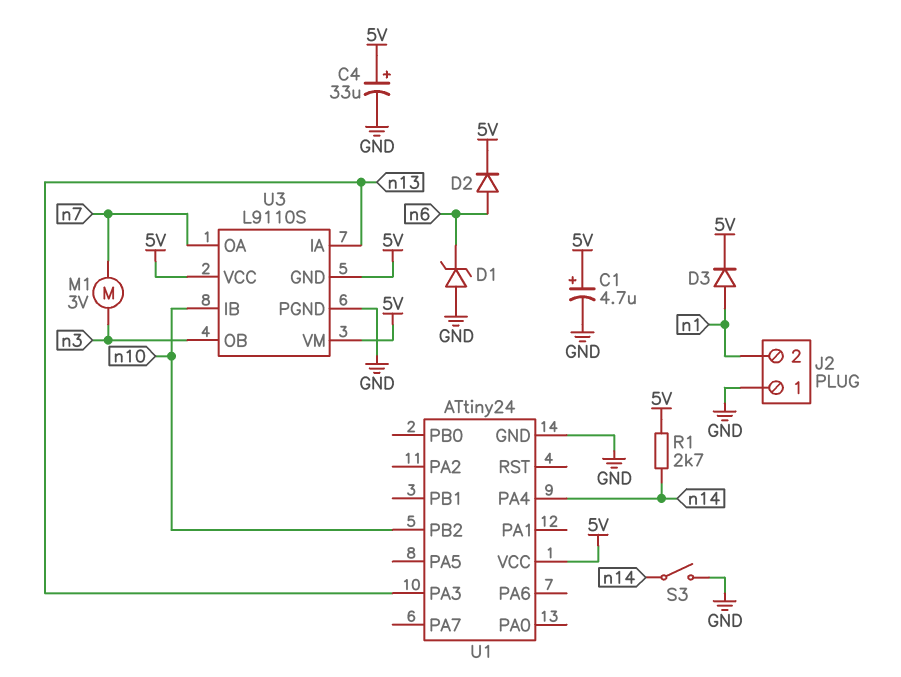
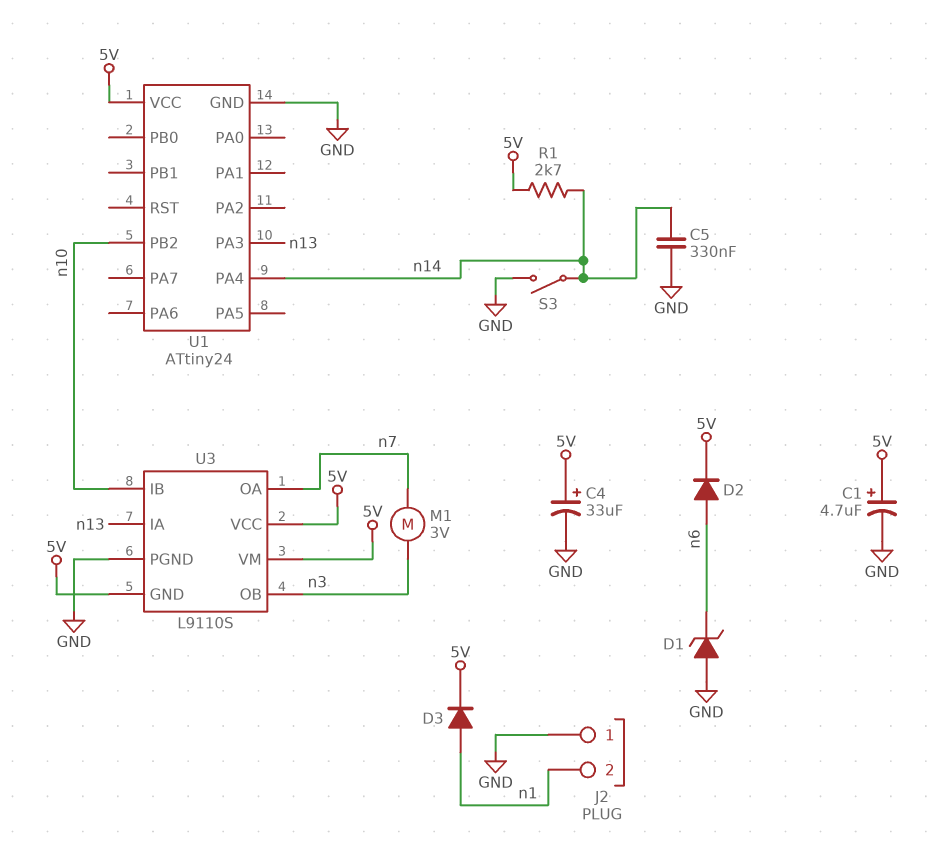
C5: none -> 330nF (GND, n14)

